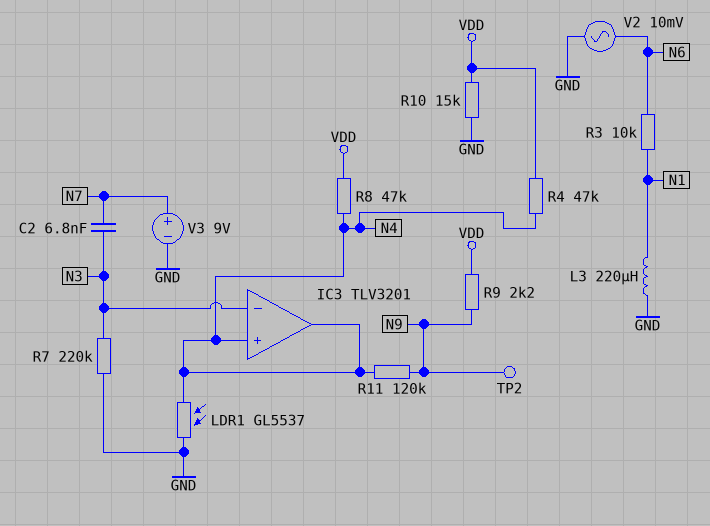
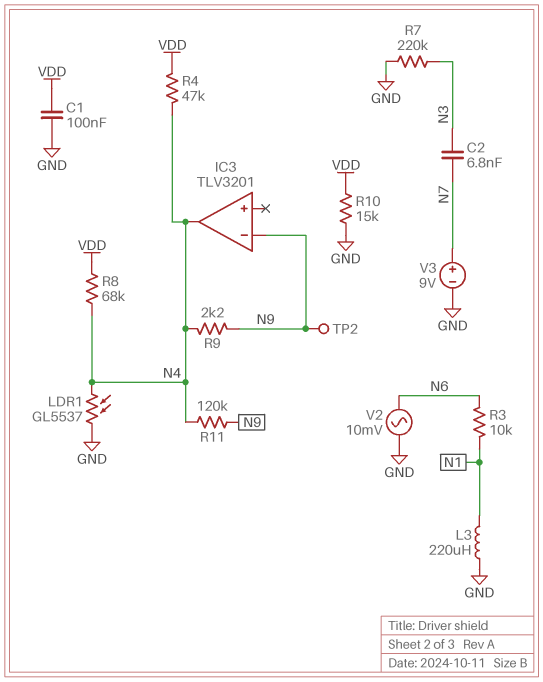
C1: none -> 100nF (GND, VDD)
IC3 pin in+: N4 -> none
IC3 pin in-: N3 -> N9
R8: 47k (N4, VDD) -> 68k (N4, VDD)
R9: 2.2k (N9, VDD) -> 2.2k (N4, N9)

